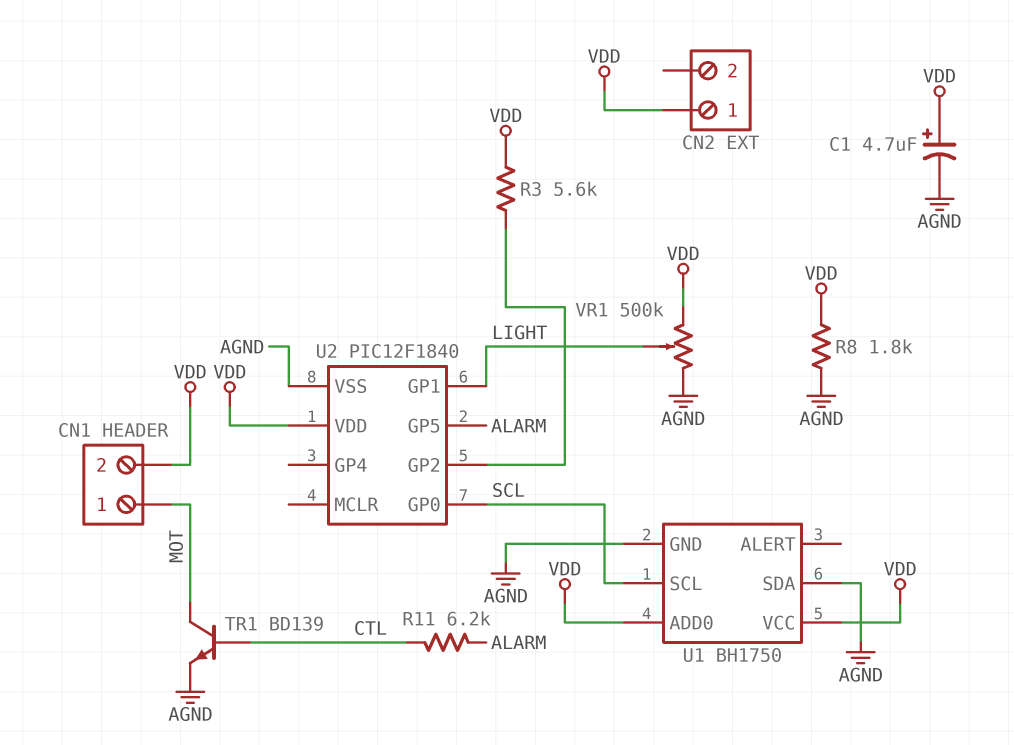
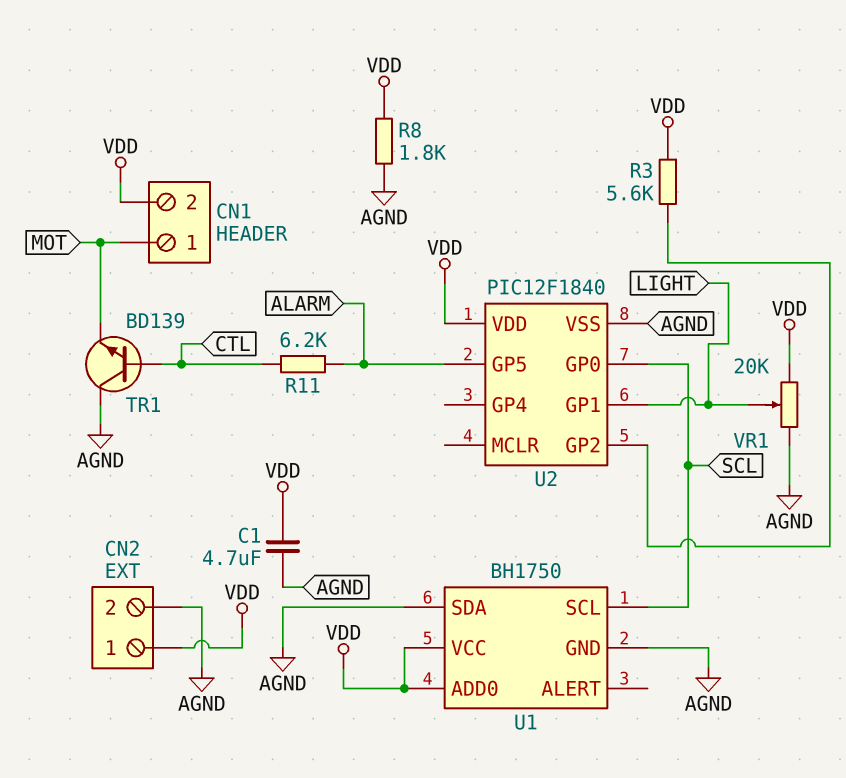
C1: 4.7uF (plus VDD, minus AGND) -> 4.7uF (AGND, VDD)
CN2 pin 2: none -> AGND
TR1: NPN BD139 (B CTL, C MOT, E AGND) -> NPN BD139 (B CTL, C AGND, E MOT)
VR1: 500k (AGND, VDD, wiper LIGHT) -> 20k (AGND, VDD, wiper LIGHT)

